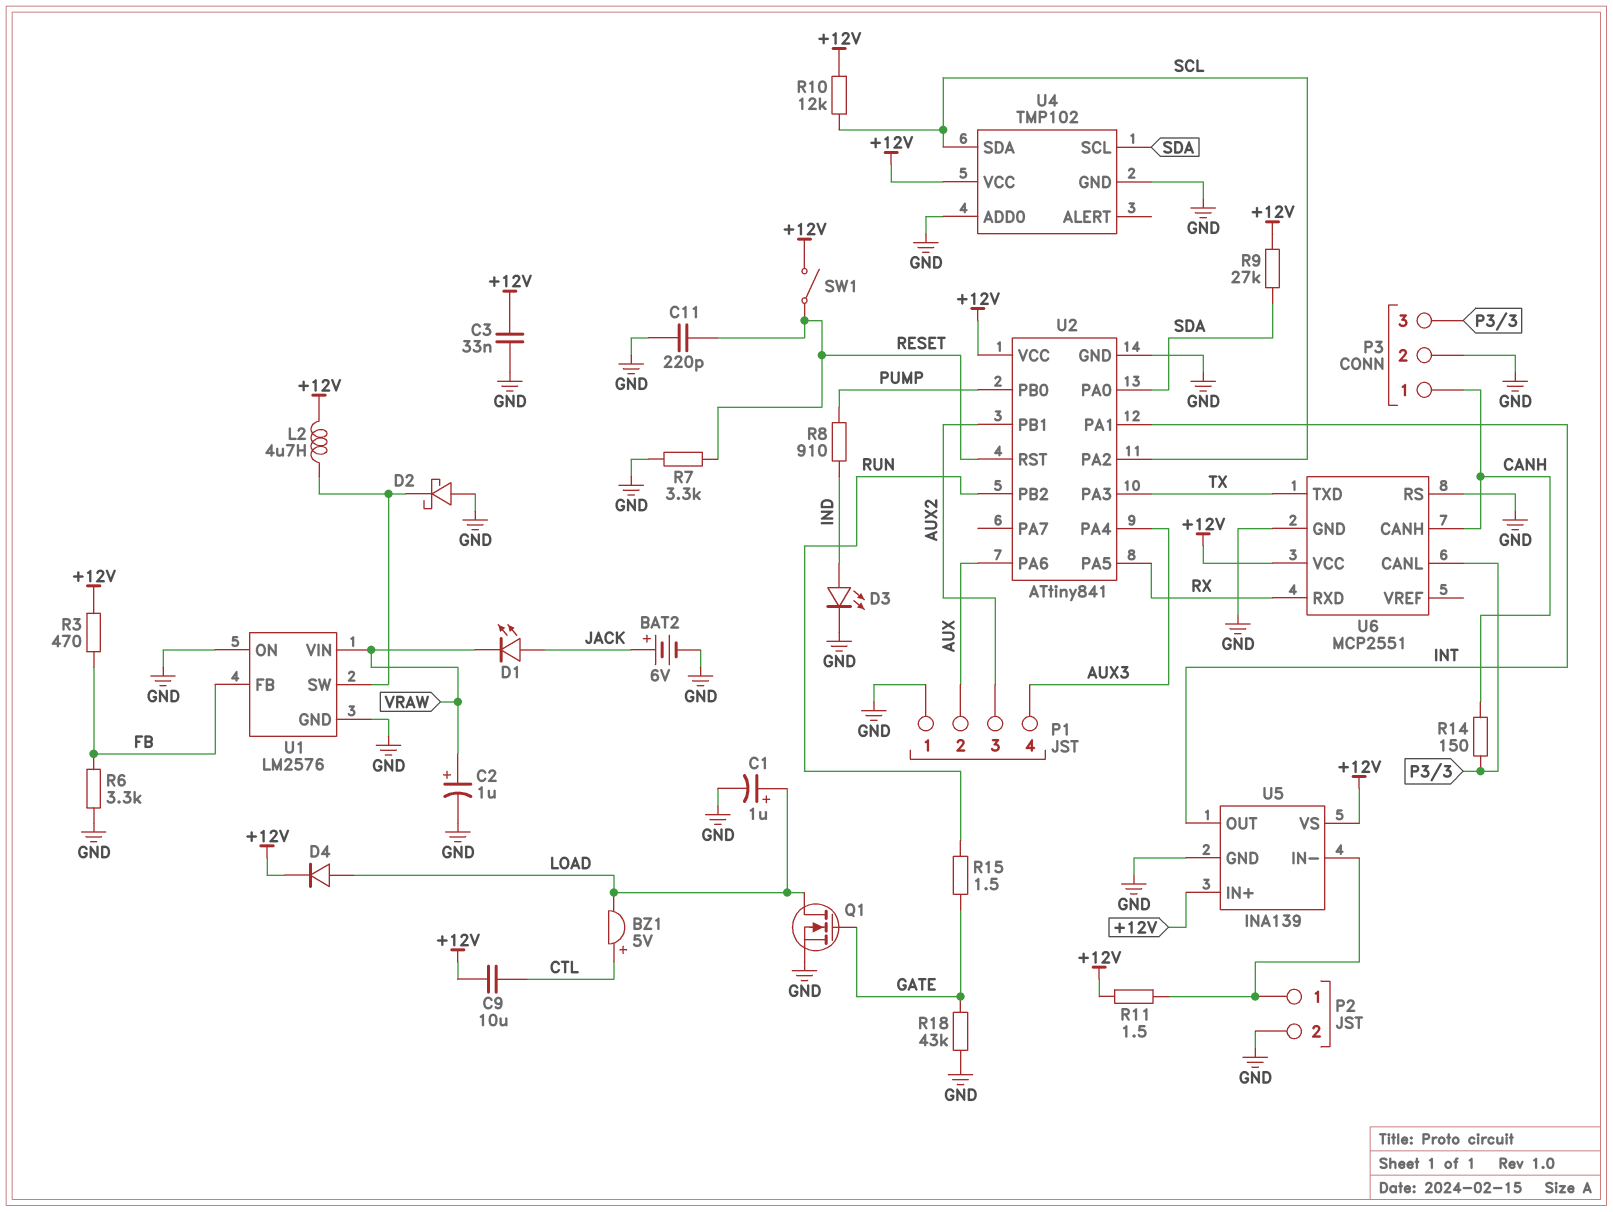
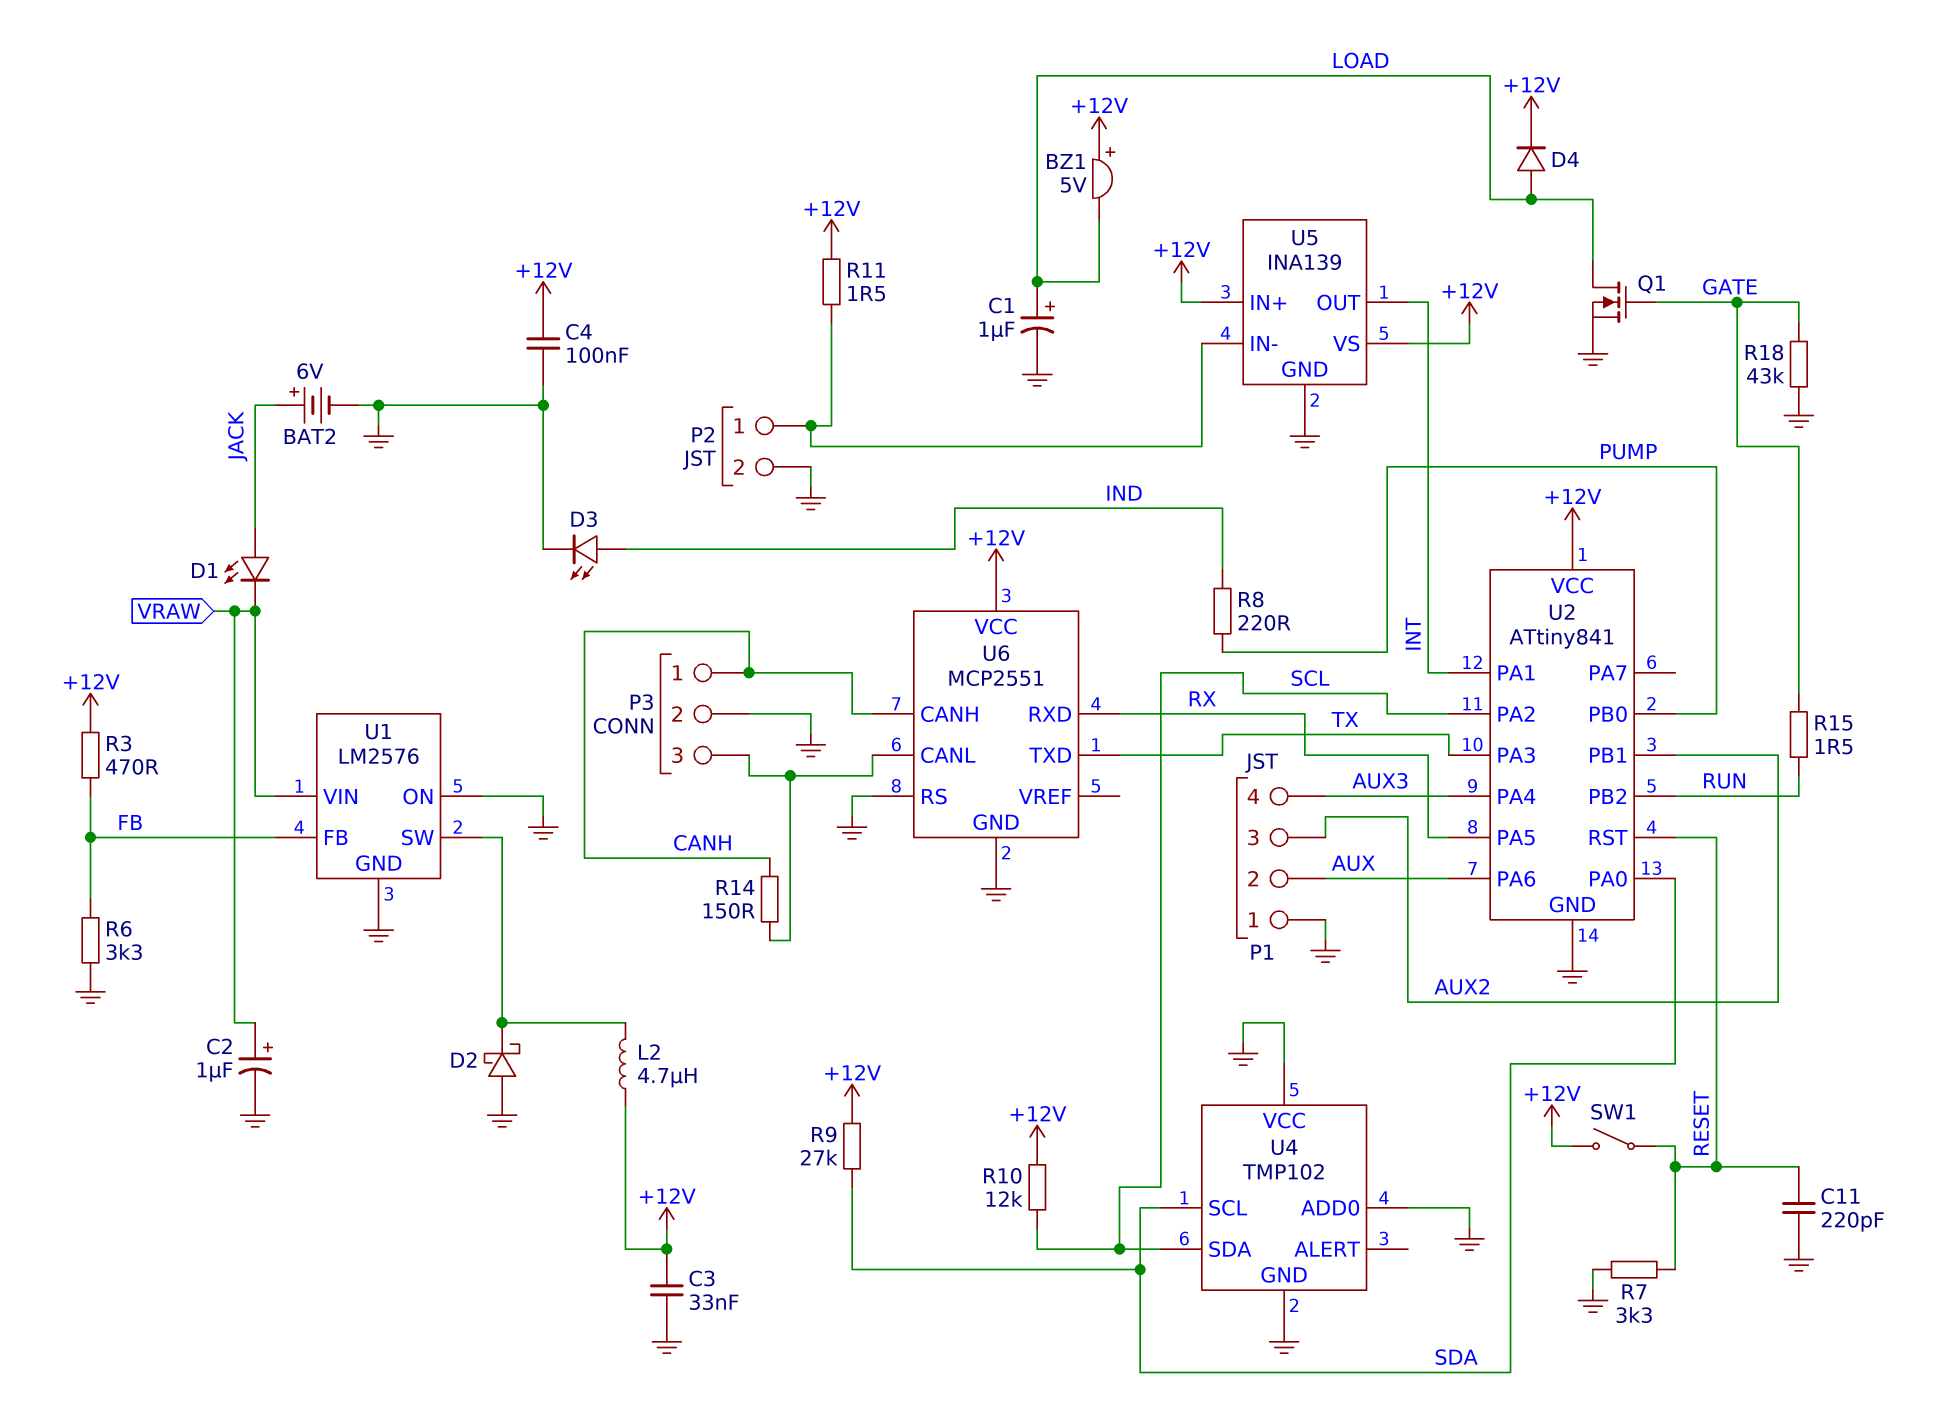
BZ1: buzzer 5V (plus CTL, minus LOAD) -> buzzer 5V (plus +12V, minus LOAD)
C4: none -> 100nF (+12V, GND)
C9: 10uF (+12V, CTL) -> none
R8: 910 (IND, PUMP) -> 220 (IND, PUMP)
U4 pin VCC: +12V -> GND

